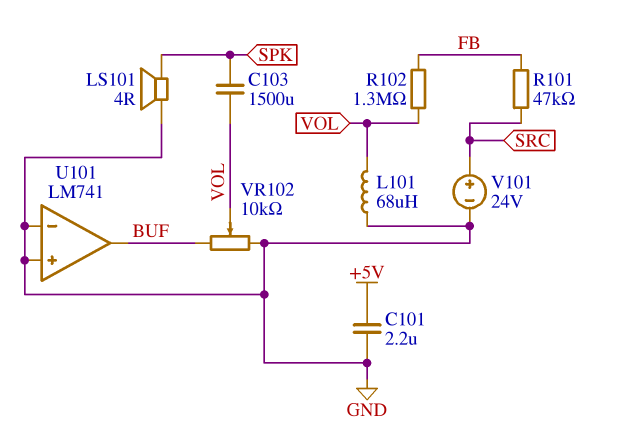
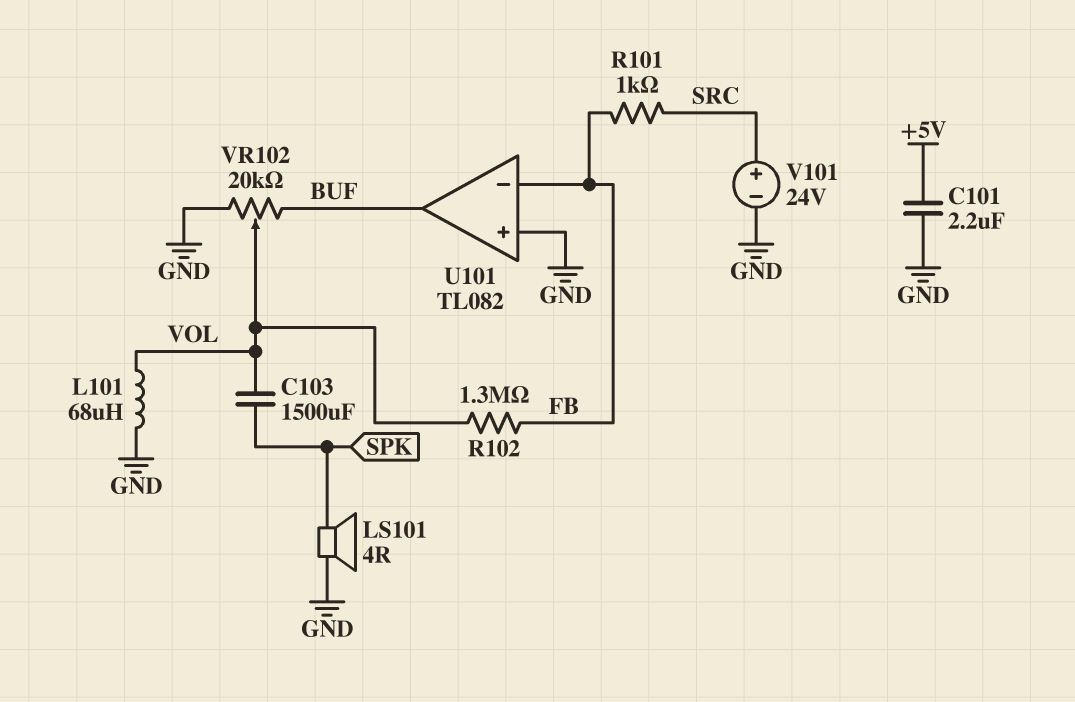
R101: 47k (FB, SRC) -> 1k (FB, SRC)
U101: LM741 -> TL082
U101 pin in-: GND -> FB
VR102: 10k (BUF, GND, wiper VOL) -> 20k (BUF, GND, wiper VOL)

